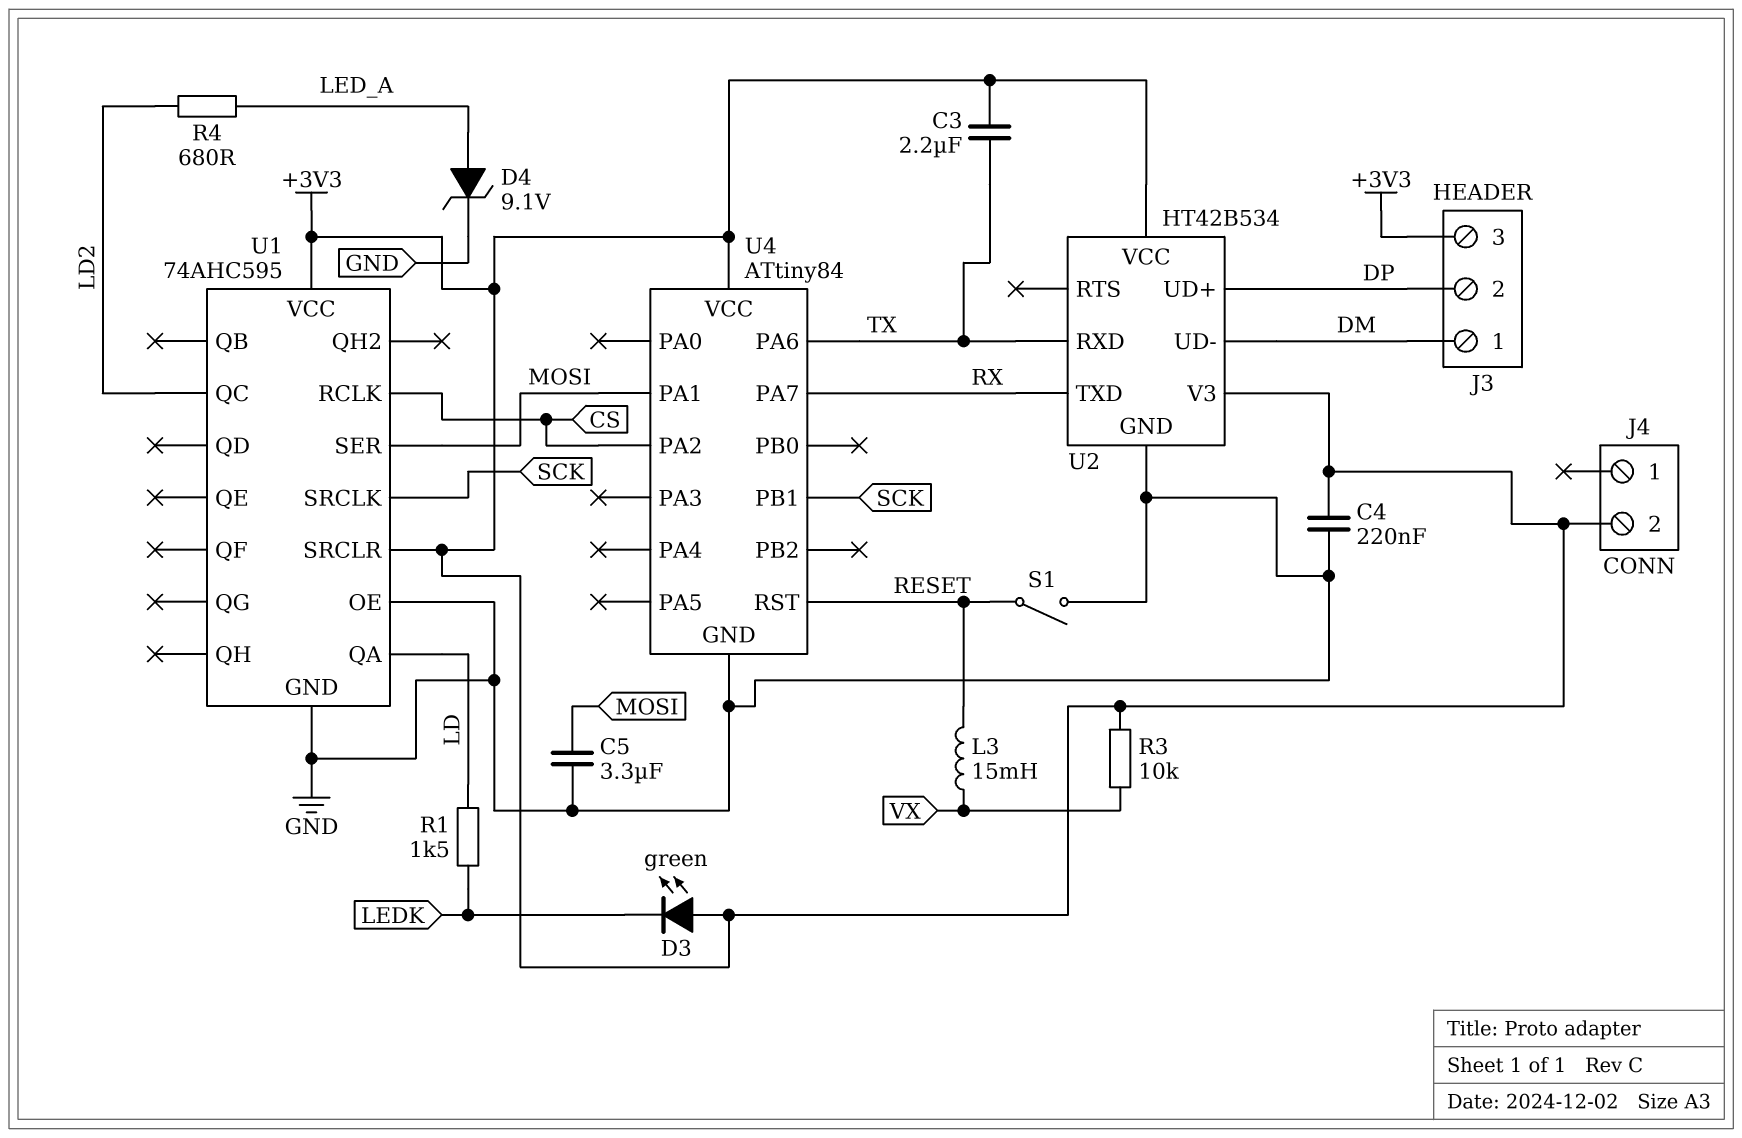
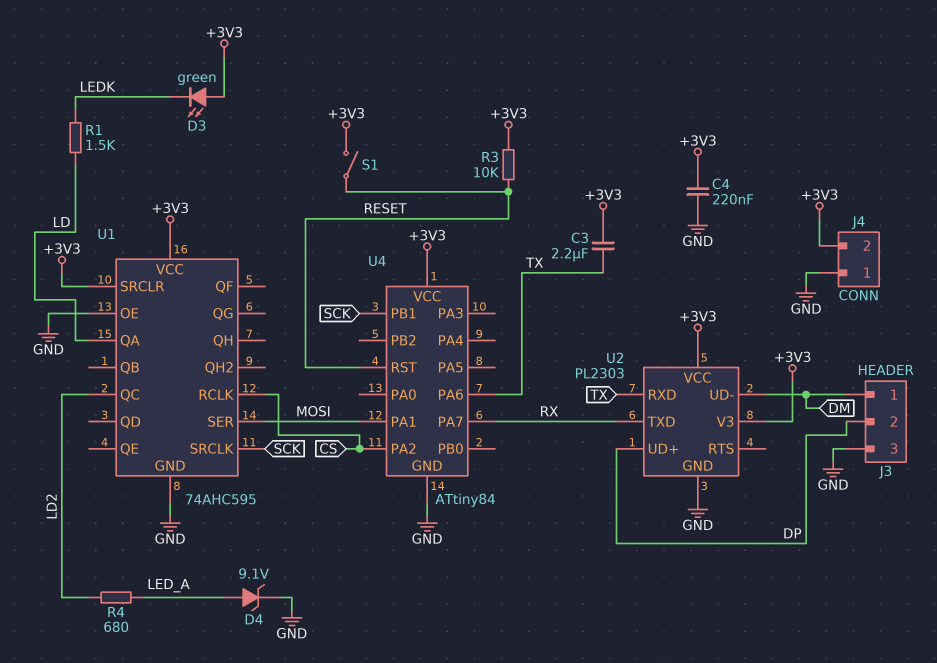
C5: 3.3uF (GND, MOSI) -> none
J3 pin 3: +3V3 -> GND
J4 pin 1: none -> GND
L3: 15mH (RESET, VX) -> none
R3: 10k (+3V3, VX) -> 10k (+3V3, RESET)
S1: switch (GND, RESET) -> switch (+3V3, RESET)
U2: HT42B534 -> PL2303

